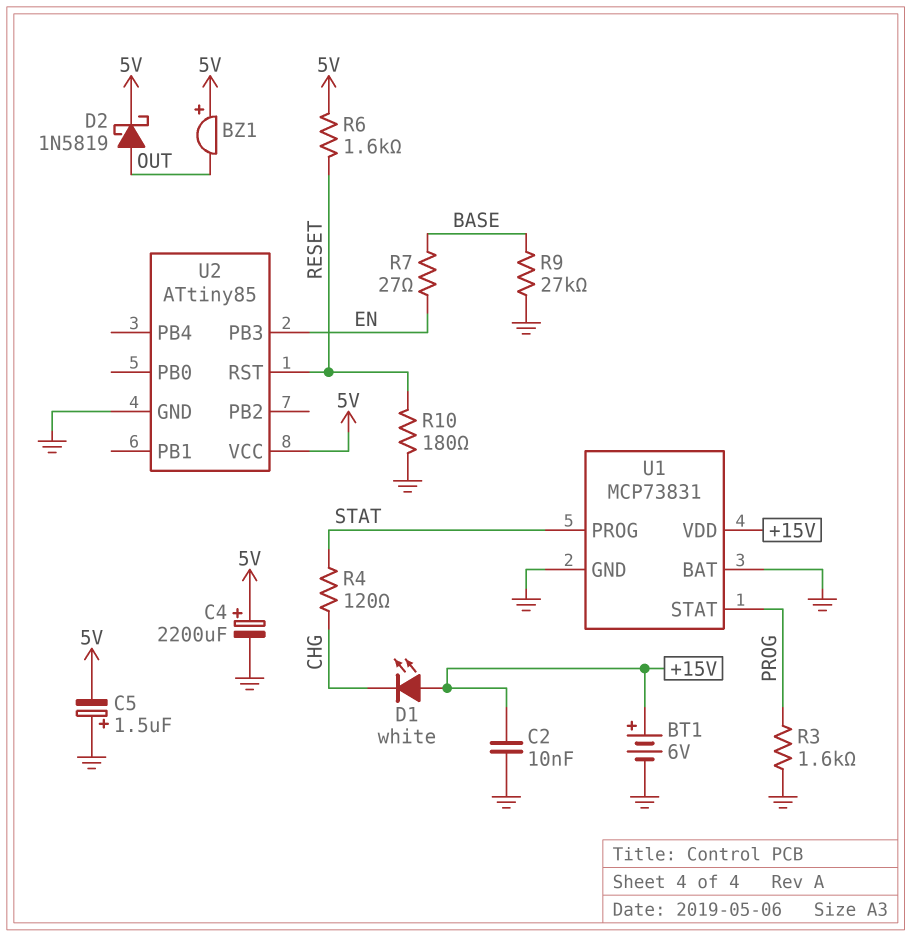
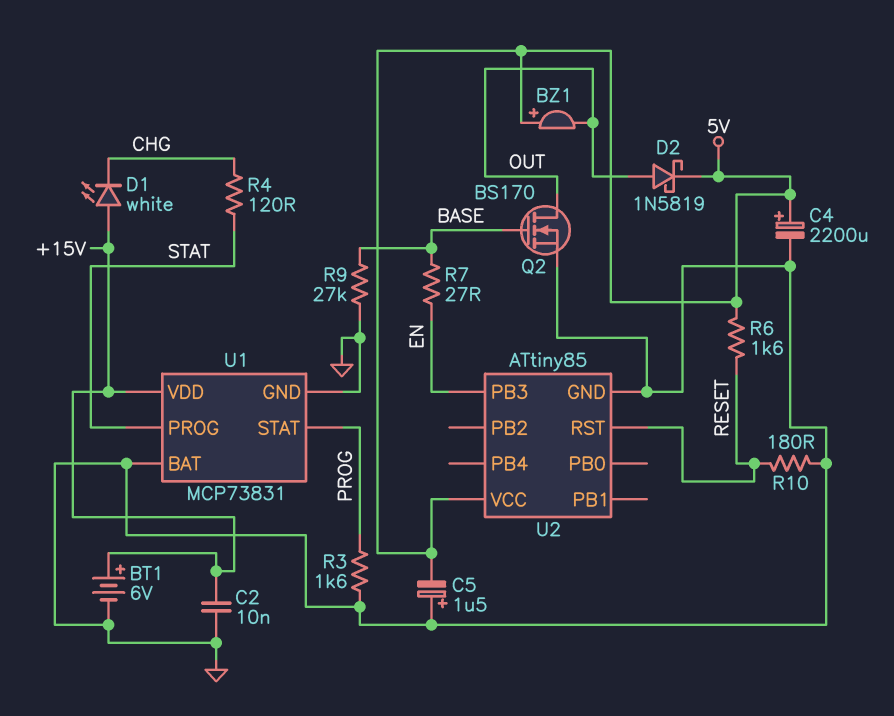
Q2: none -> NMOS BS170 (G BASE, D OUT, S GND)

